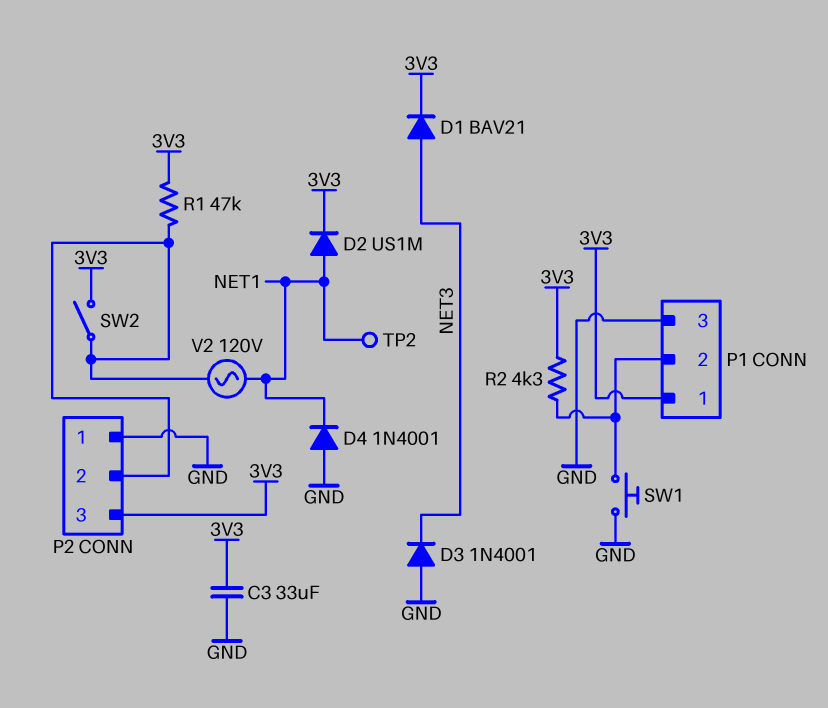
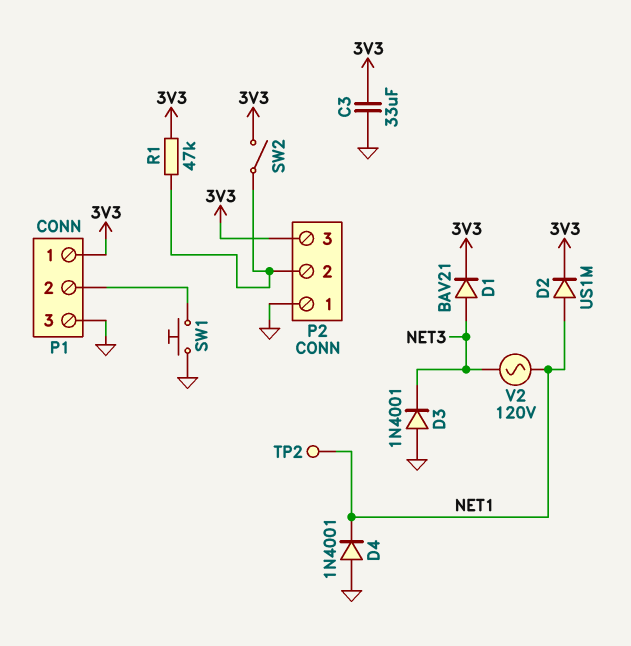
R2: 4.3k (3V3, P1/2) -> none
V2: AC 120V (NET1, P2/2) -> AC 120V (NET1, NET3)

